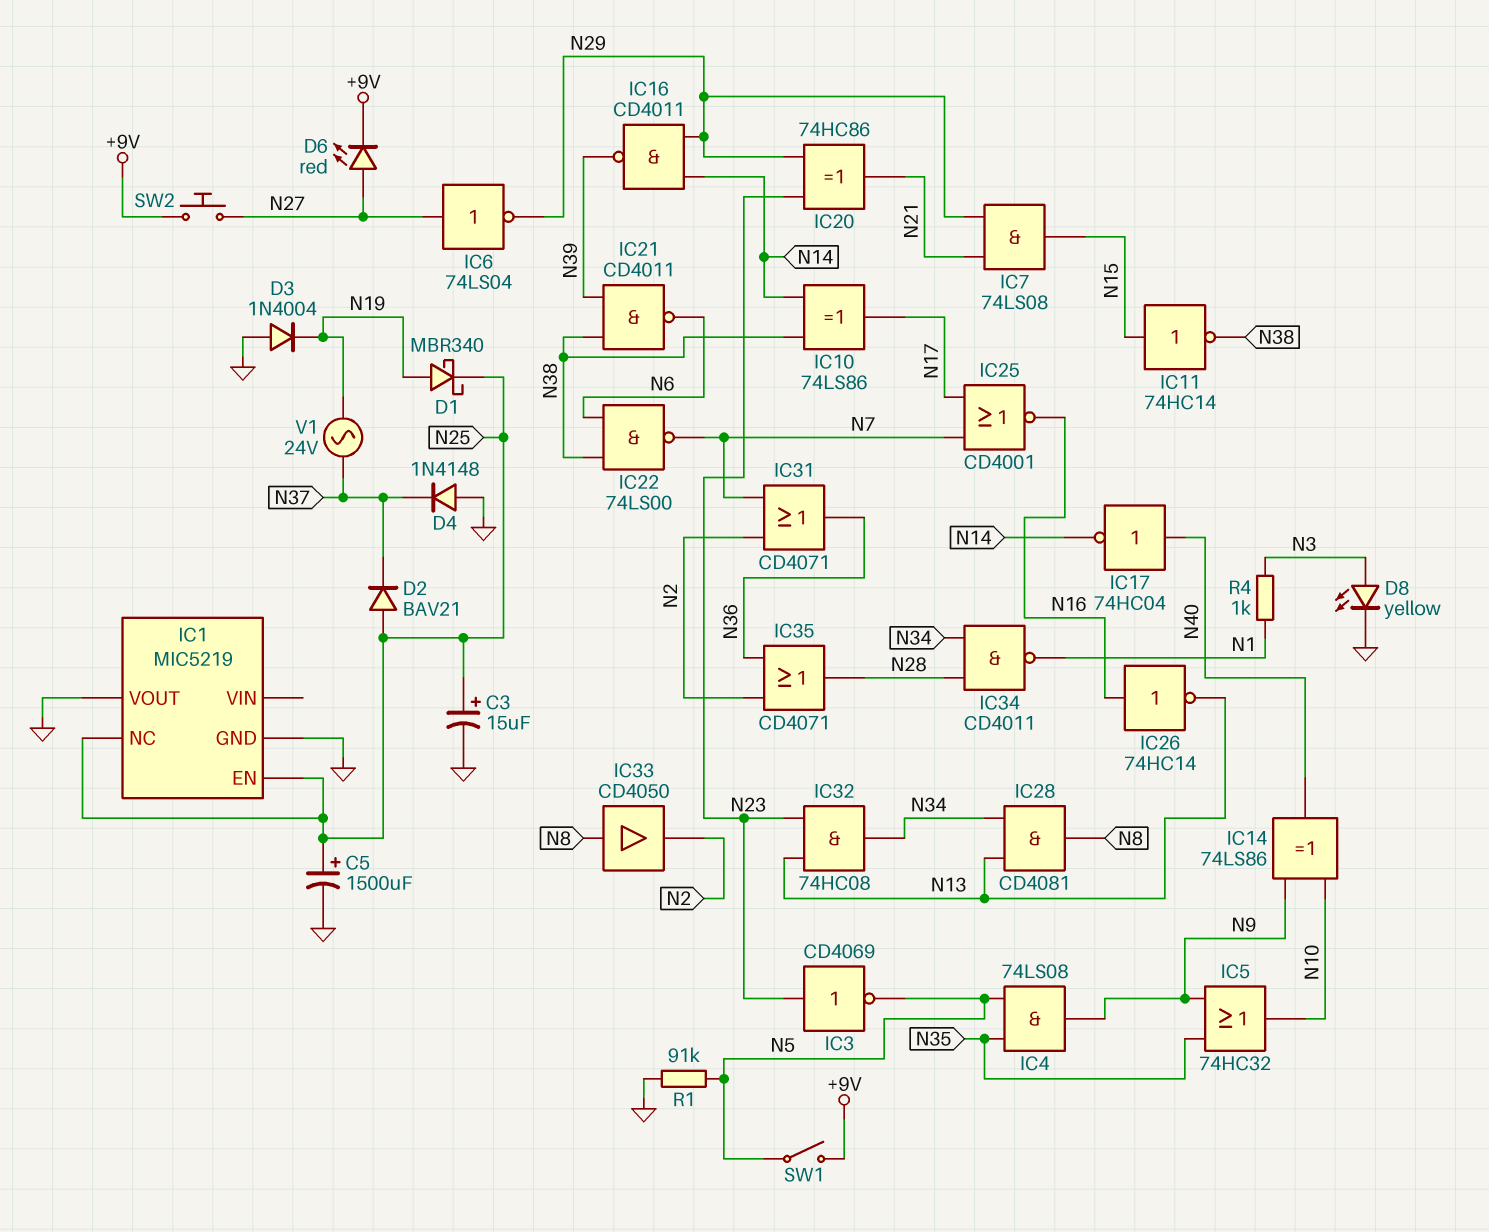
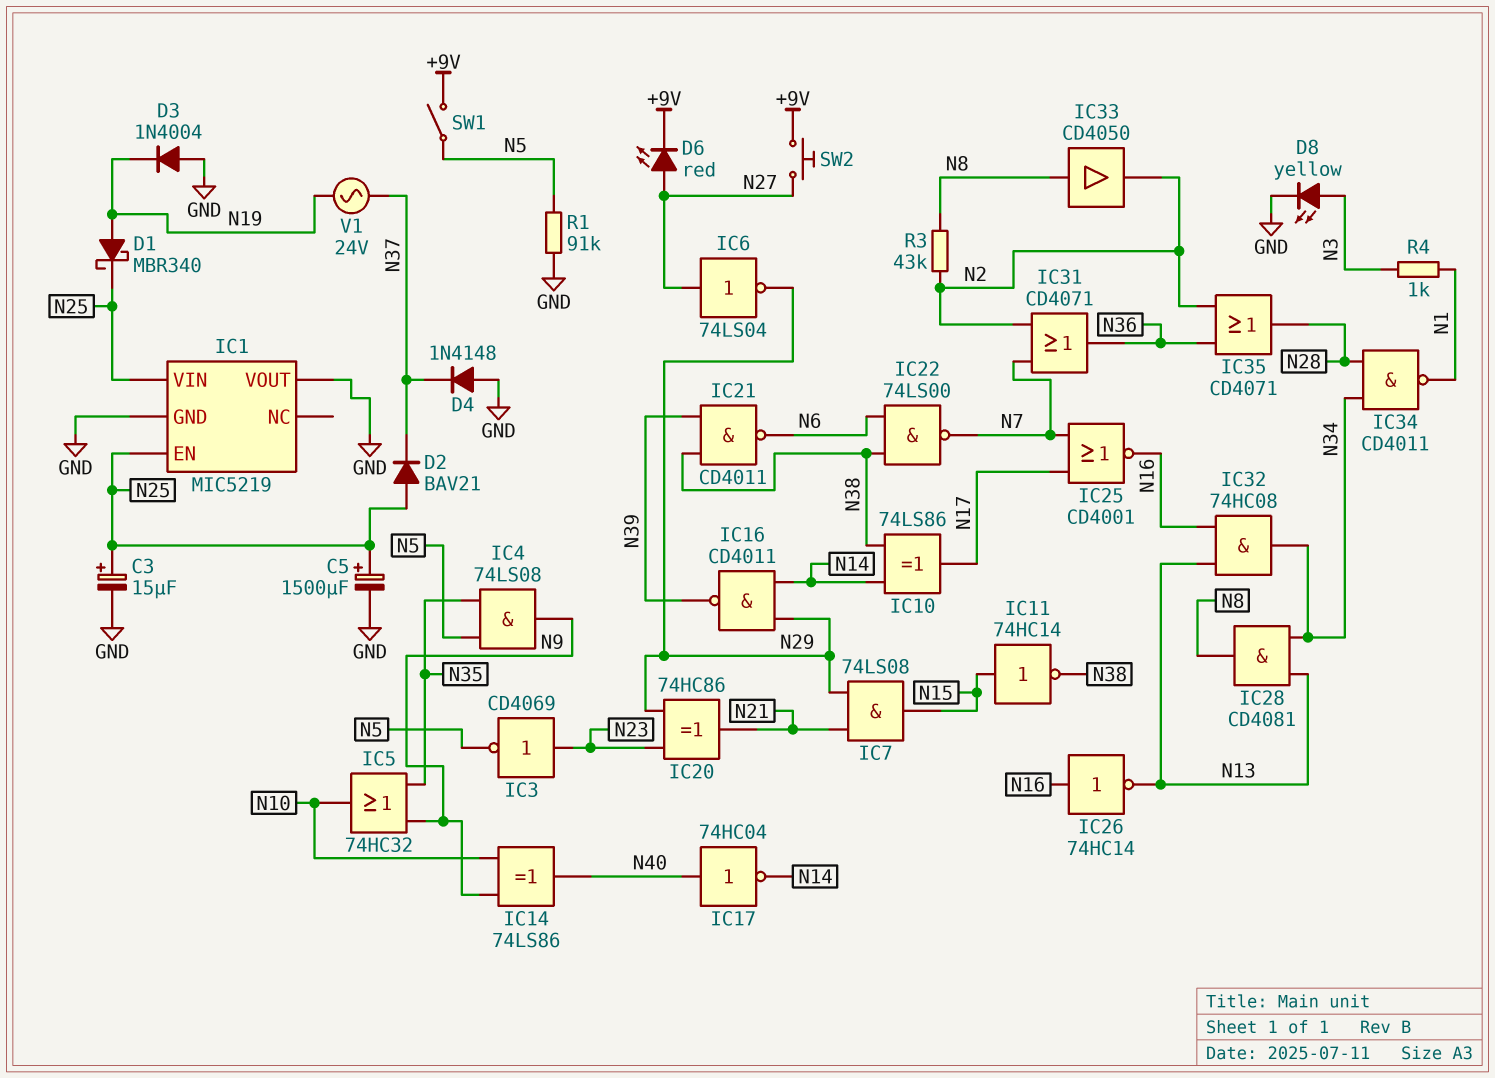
IC1 pin NC: N25 -> none
IC1 pin VIN: none -> N25
IC32: AND 74HC08 (in N13, in N23, out N34) -> AND 74HC08 (in N13, in N16, out N34)
R3: none -> 43k (N2, N8)

